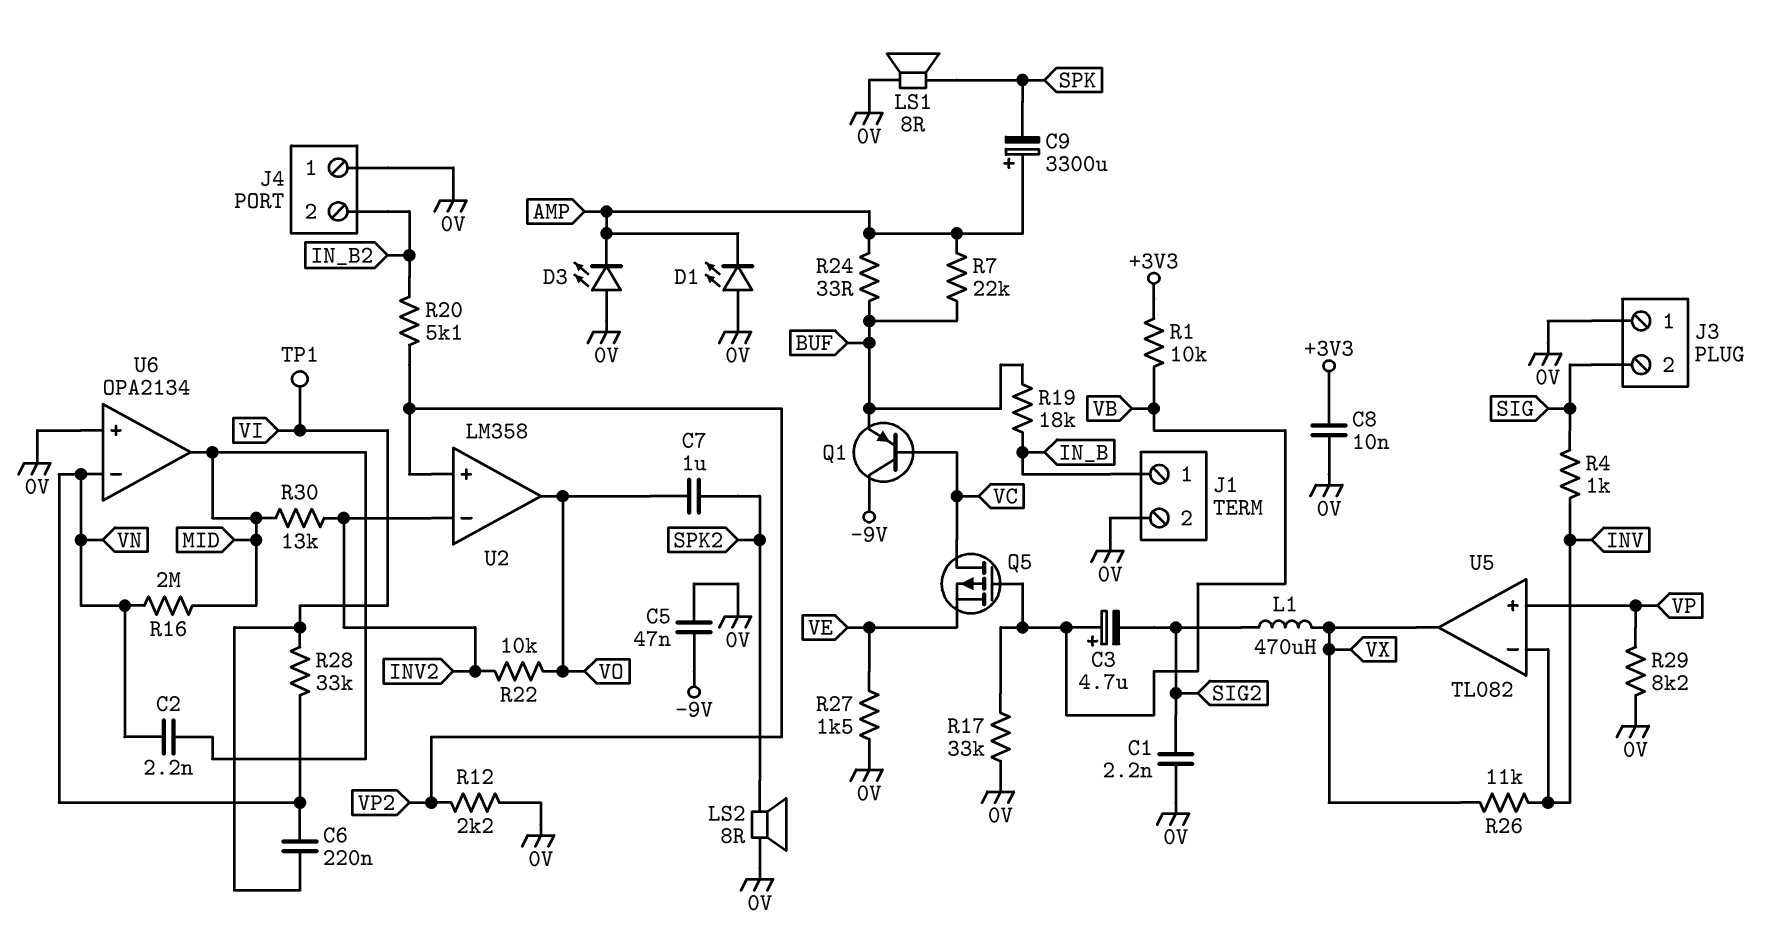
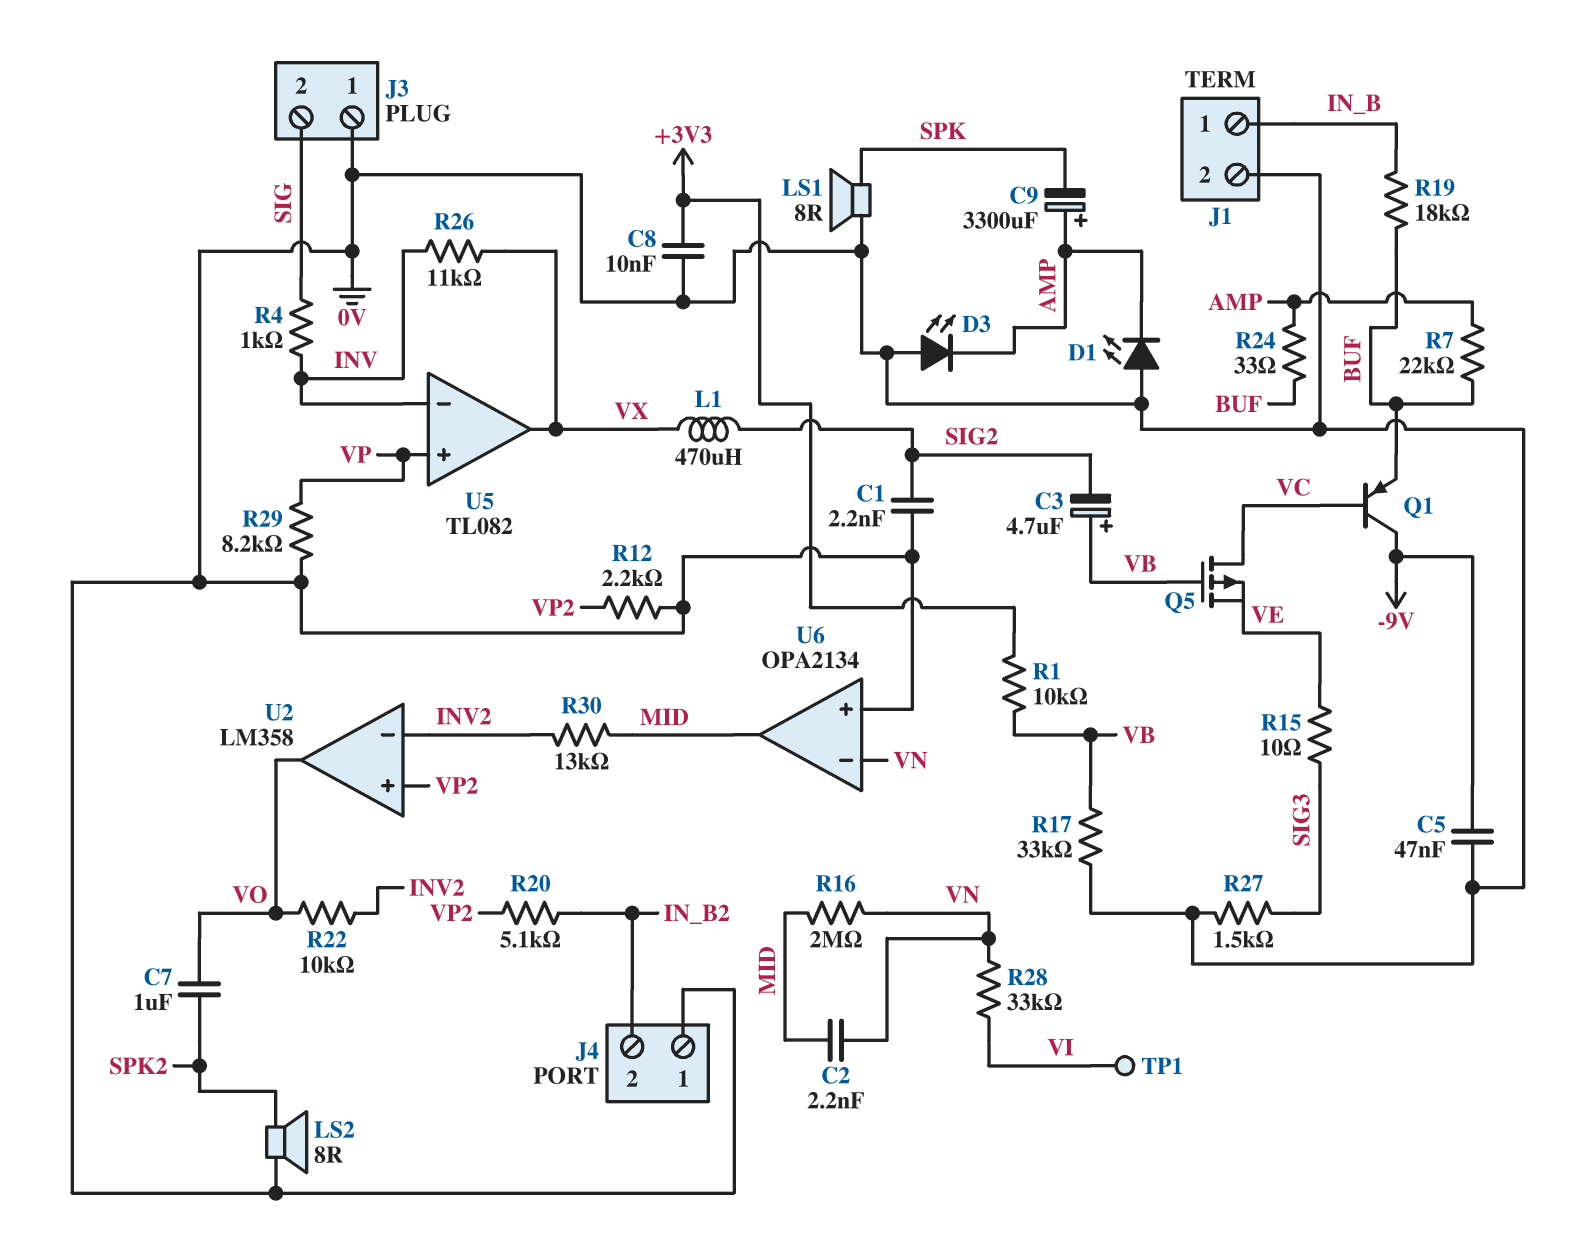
C6: 220nF (VI, VN) -> none
R15: none -> 10 (SIG3, VE)
R27: 1.5k (0V, VE) -> 1.5k (0V, SIG3)

